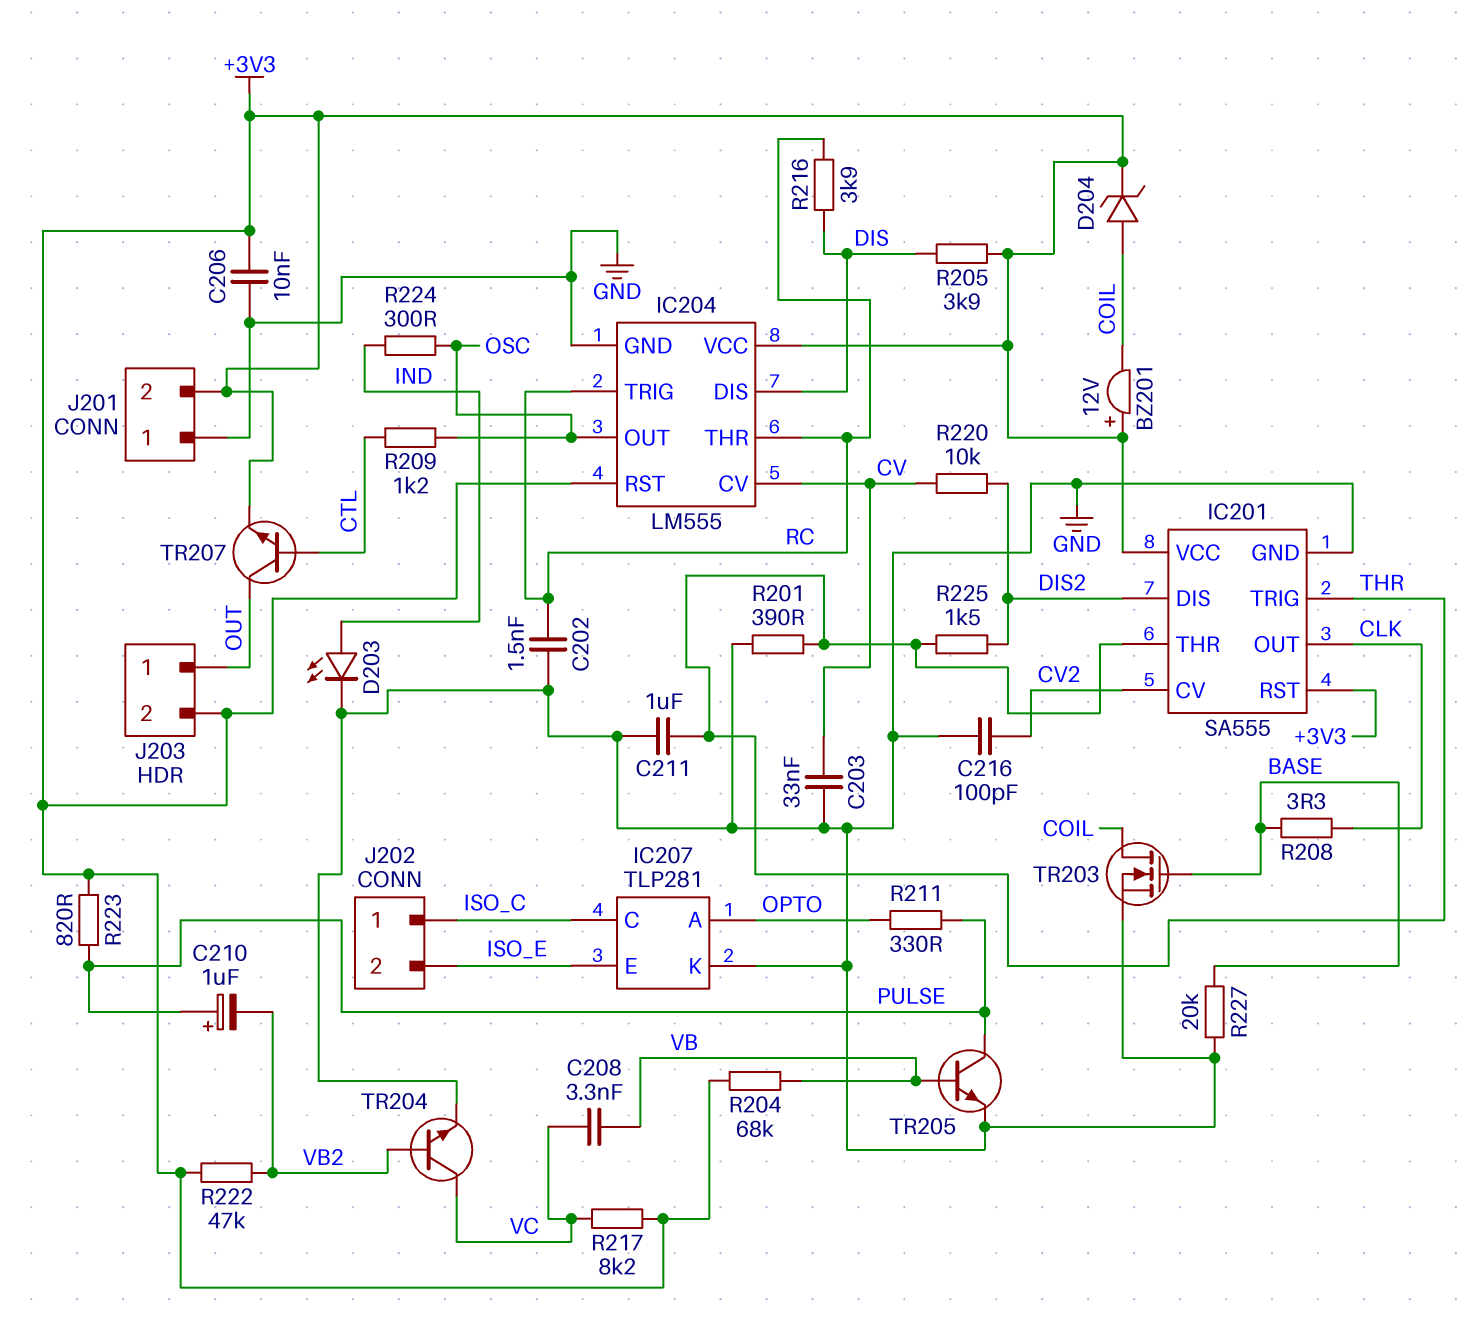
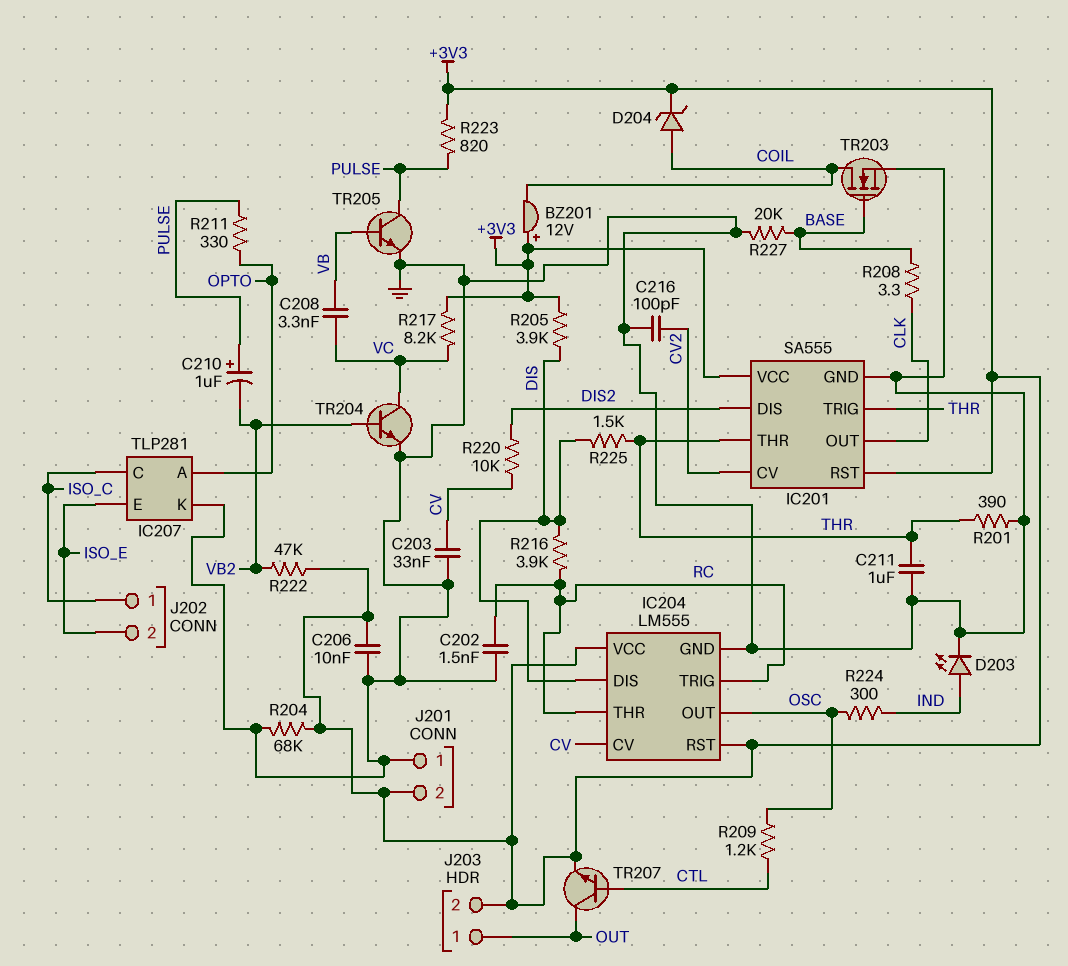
R204: 68k (+3V3, VB) -> 68k (+3V3, GND)
R225: 1.5k (DIS2, THR) -> 1.5k (DIS, THR)

